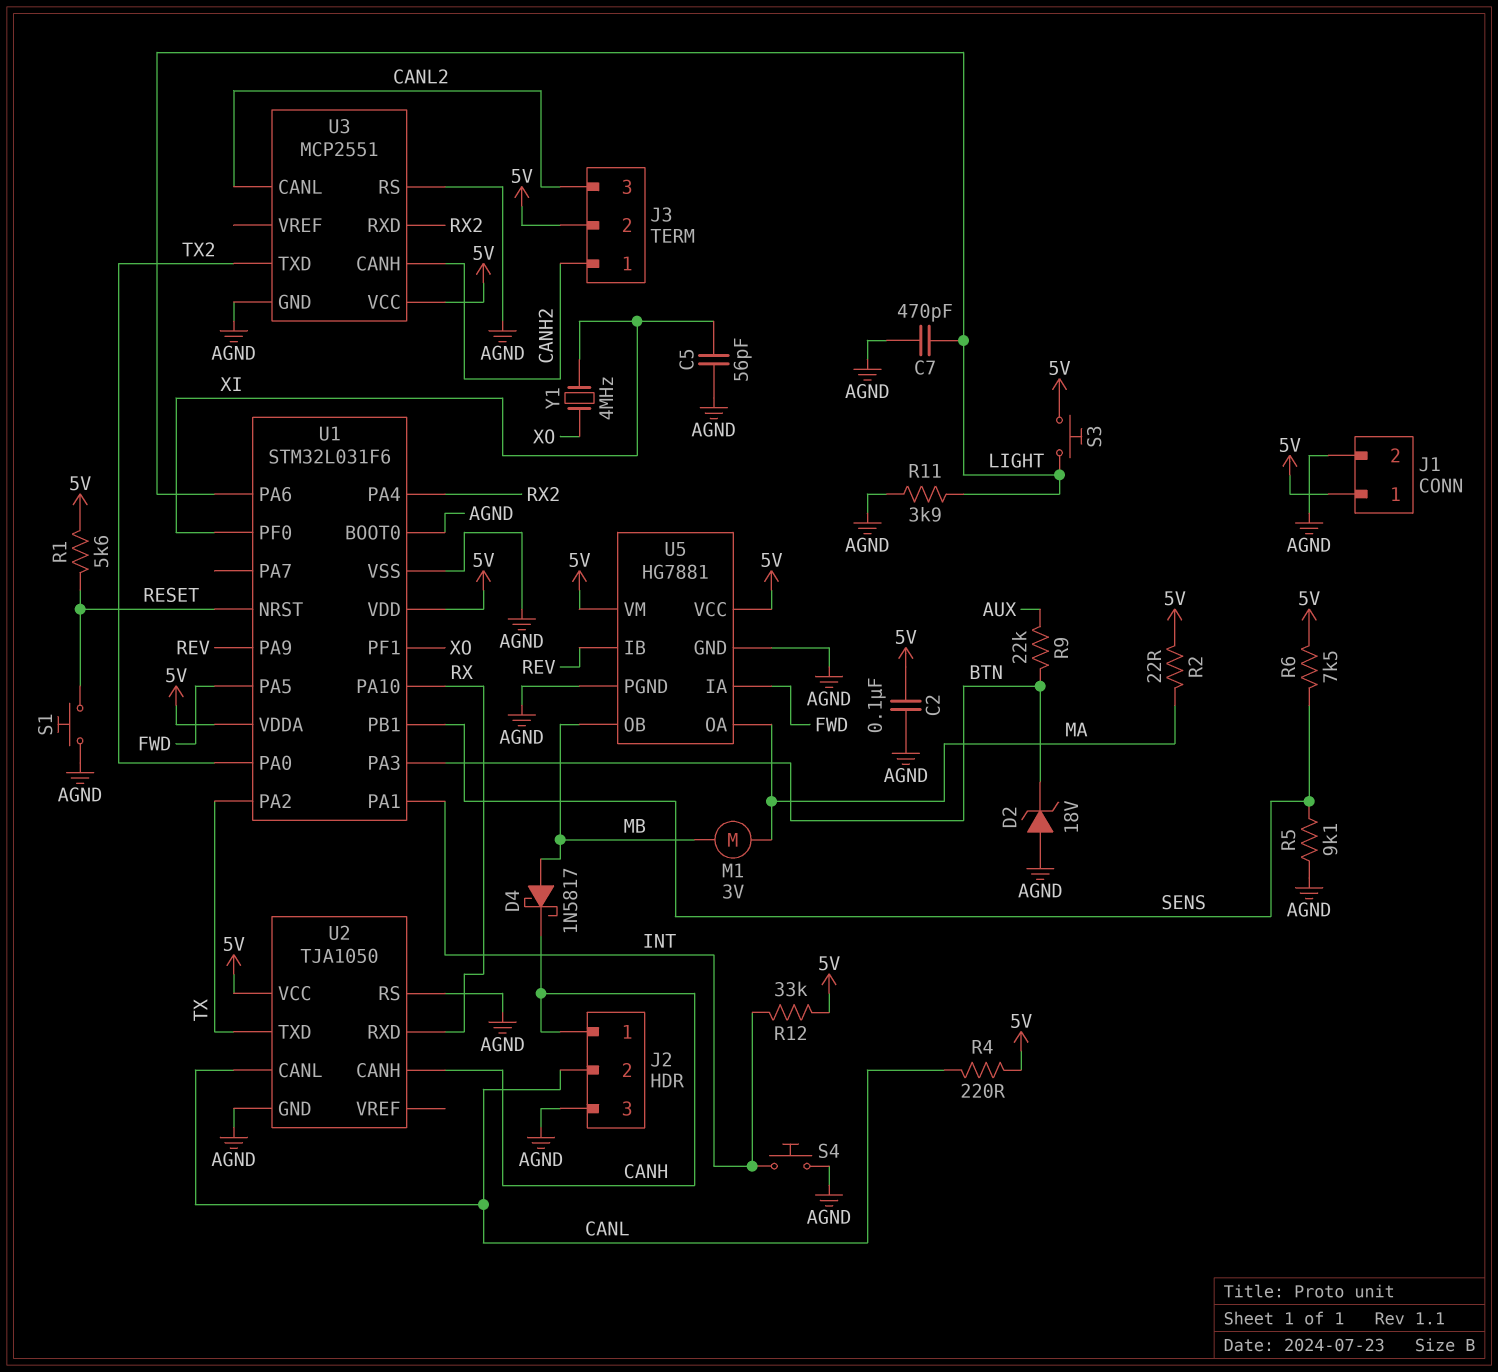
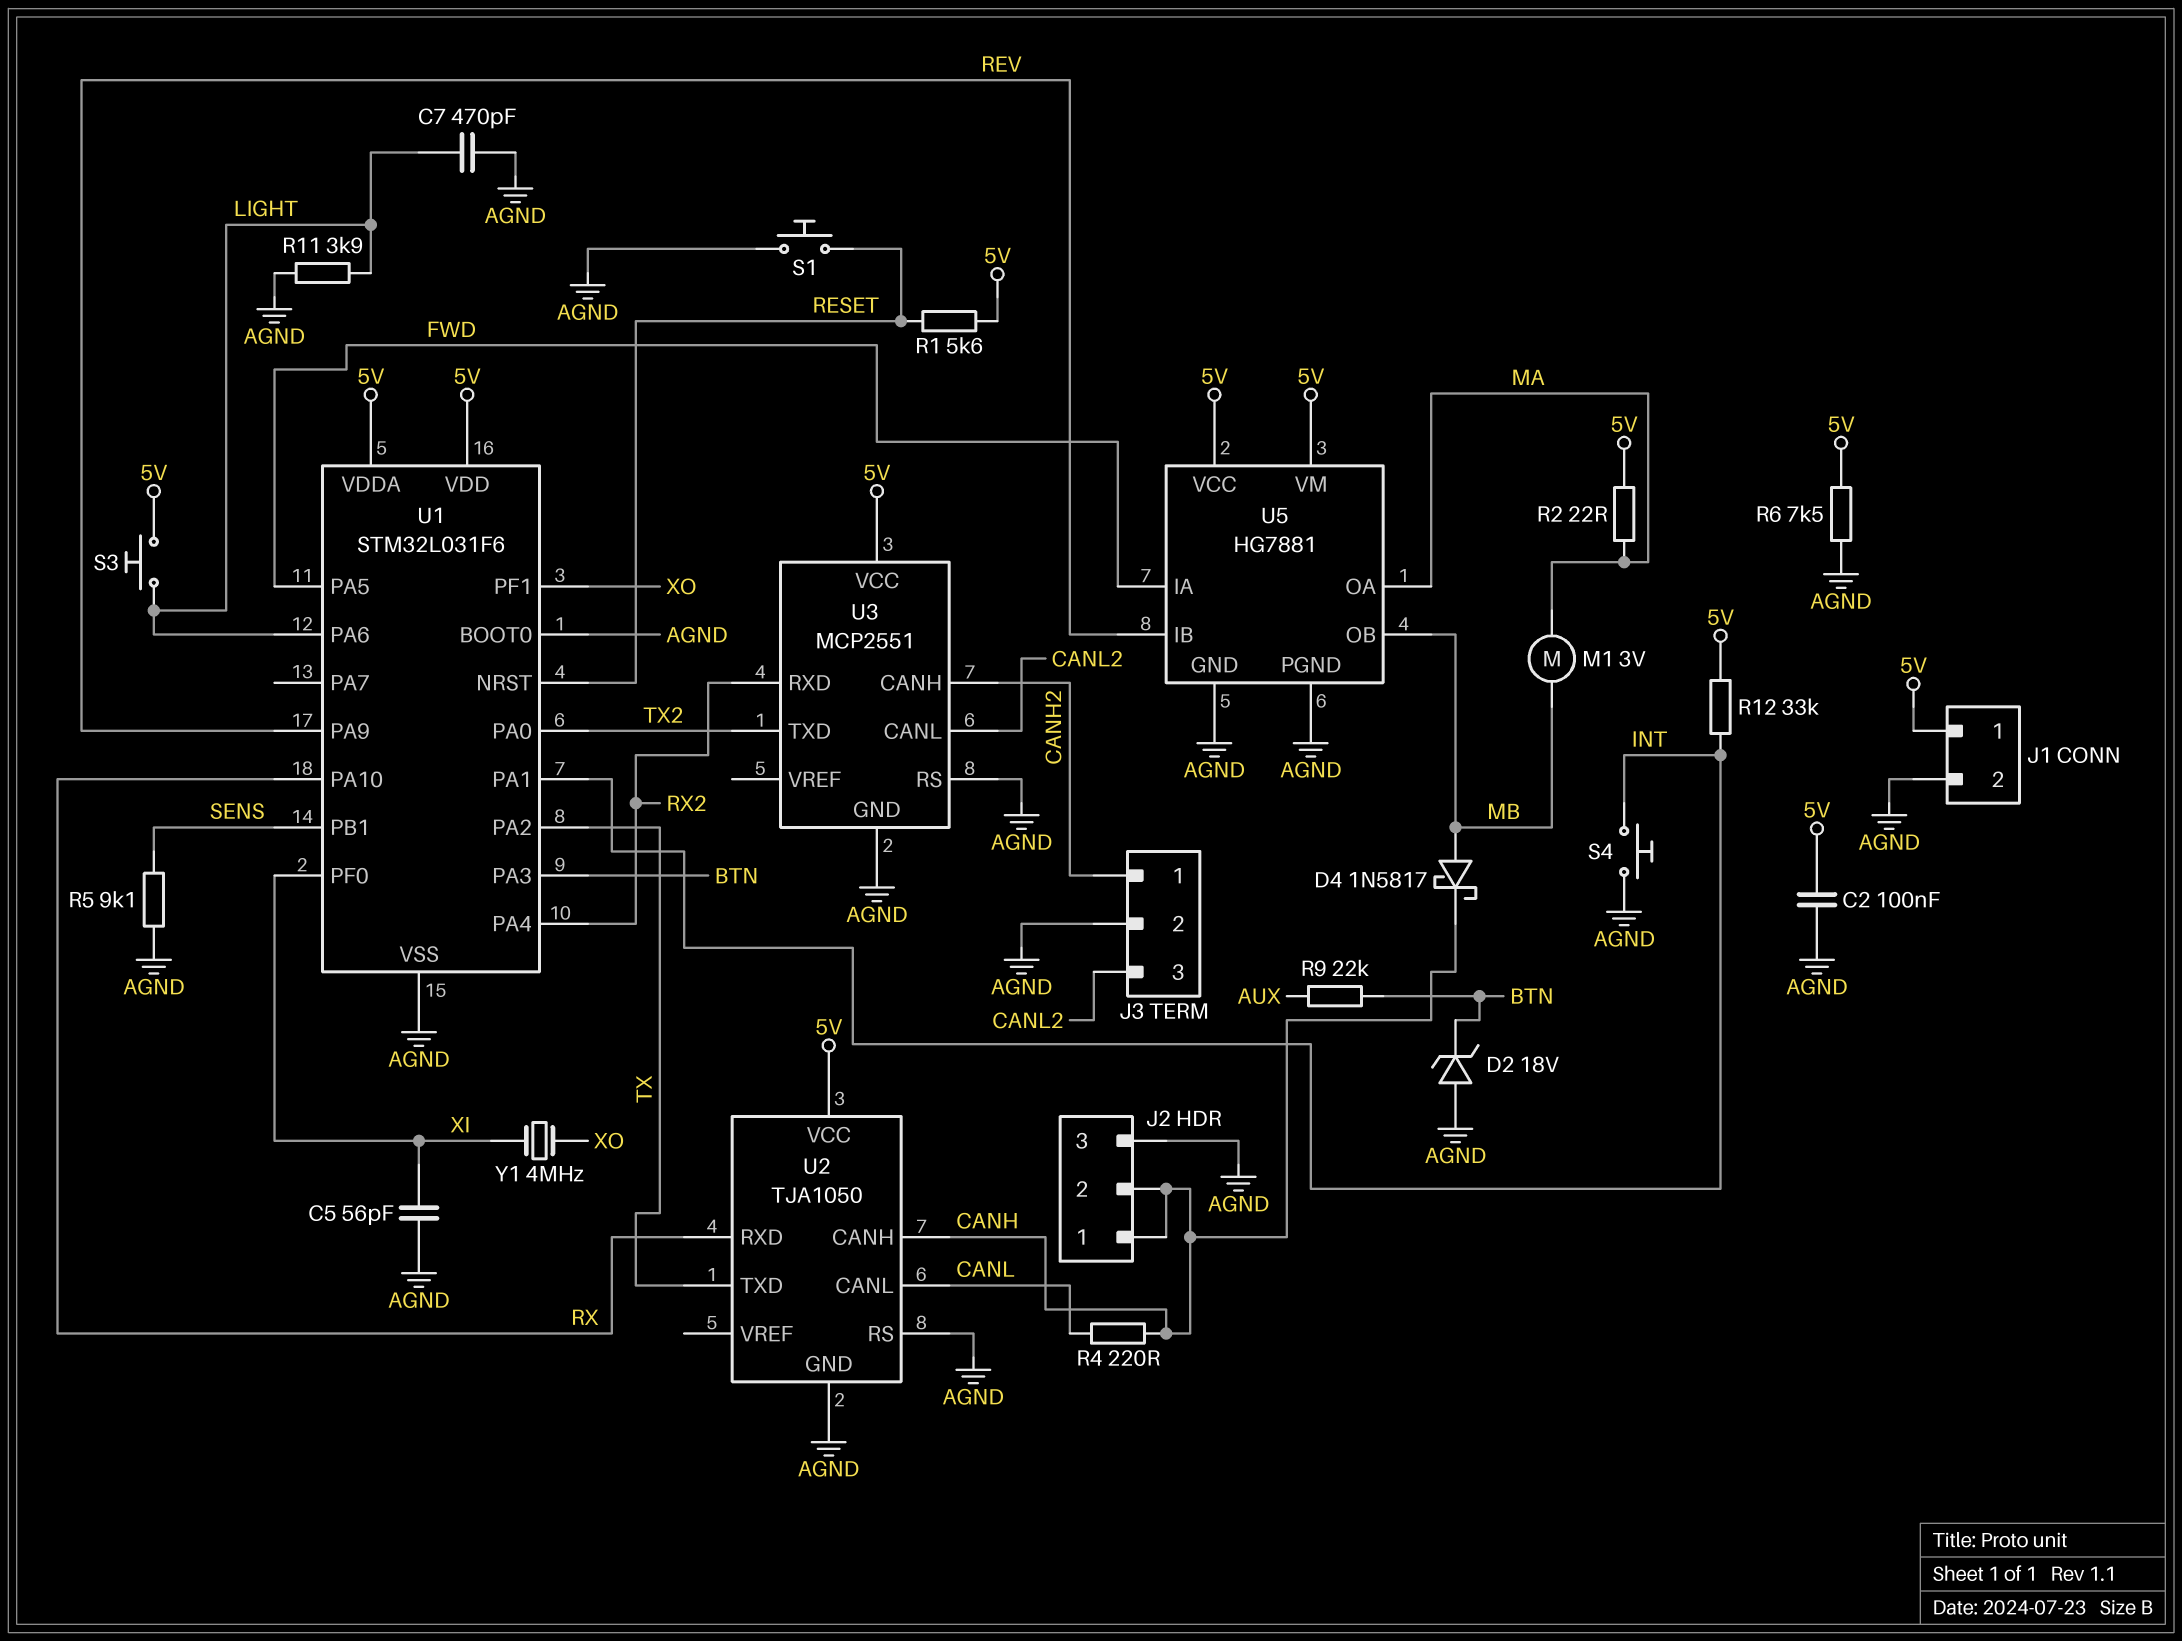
J2 pin 2: CANL -> CANH
J3 pin 2: 5V -> AGND
R4: 220 (5V, CANL) -> 220 (CANH, CANL)
R6: 7.5k (5V, SENS) -> 7.5k (5V, AGND)

